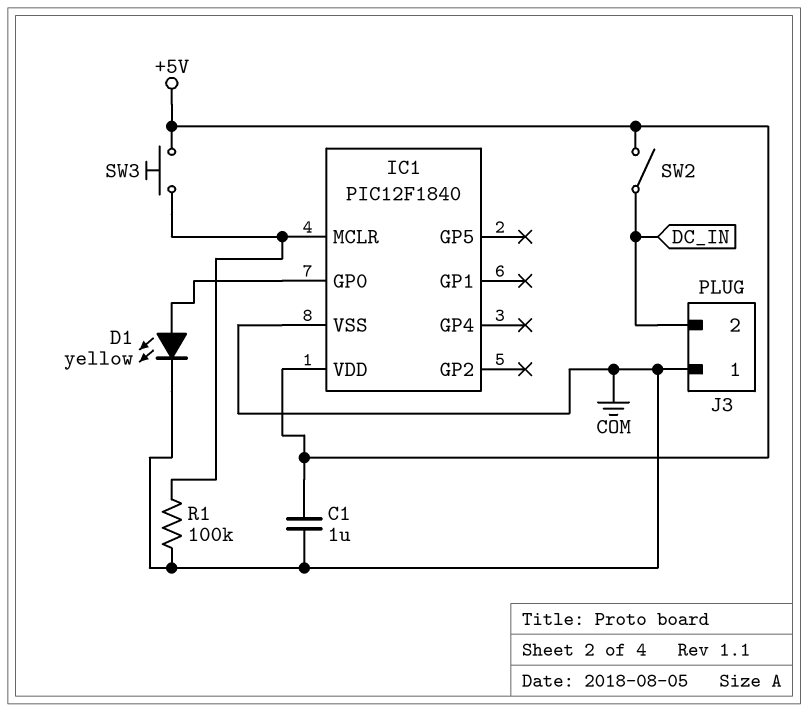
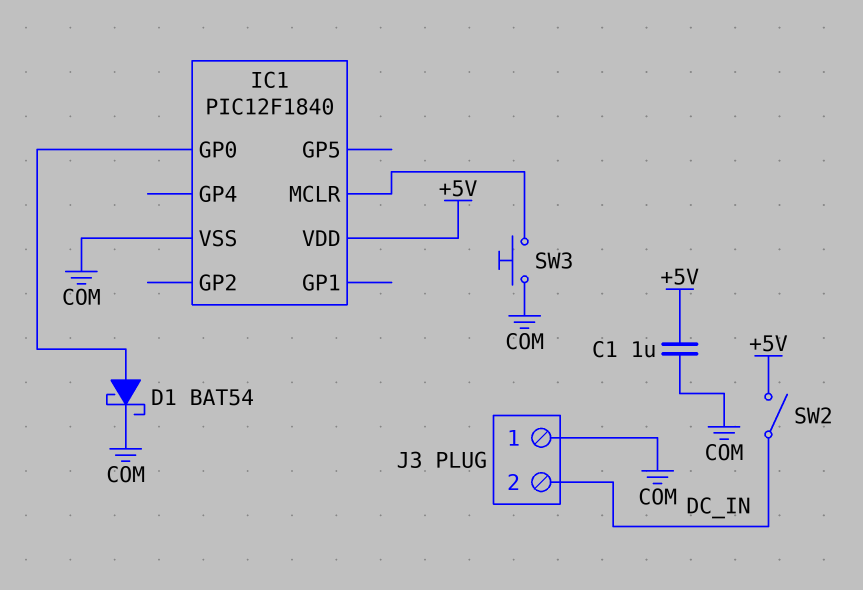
D1: LED yellow (A IC1/GP0, K COM) -> schottky BAT54 (A IC1/GP0, K COM)
R1: 100k (COM, IC1/MCLR) -> none
SW3: button (+5V, IC1/MCLR) -> button (COM, IC1/MCLR)

